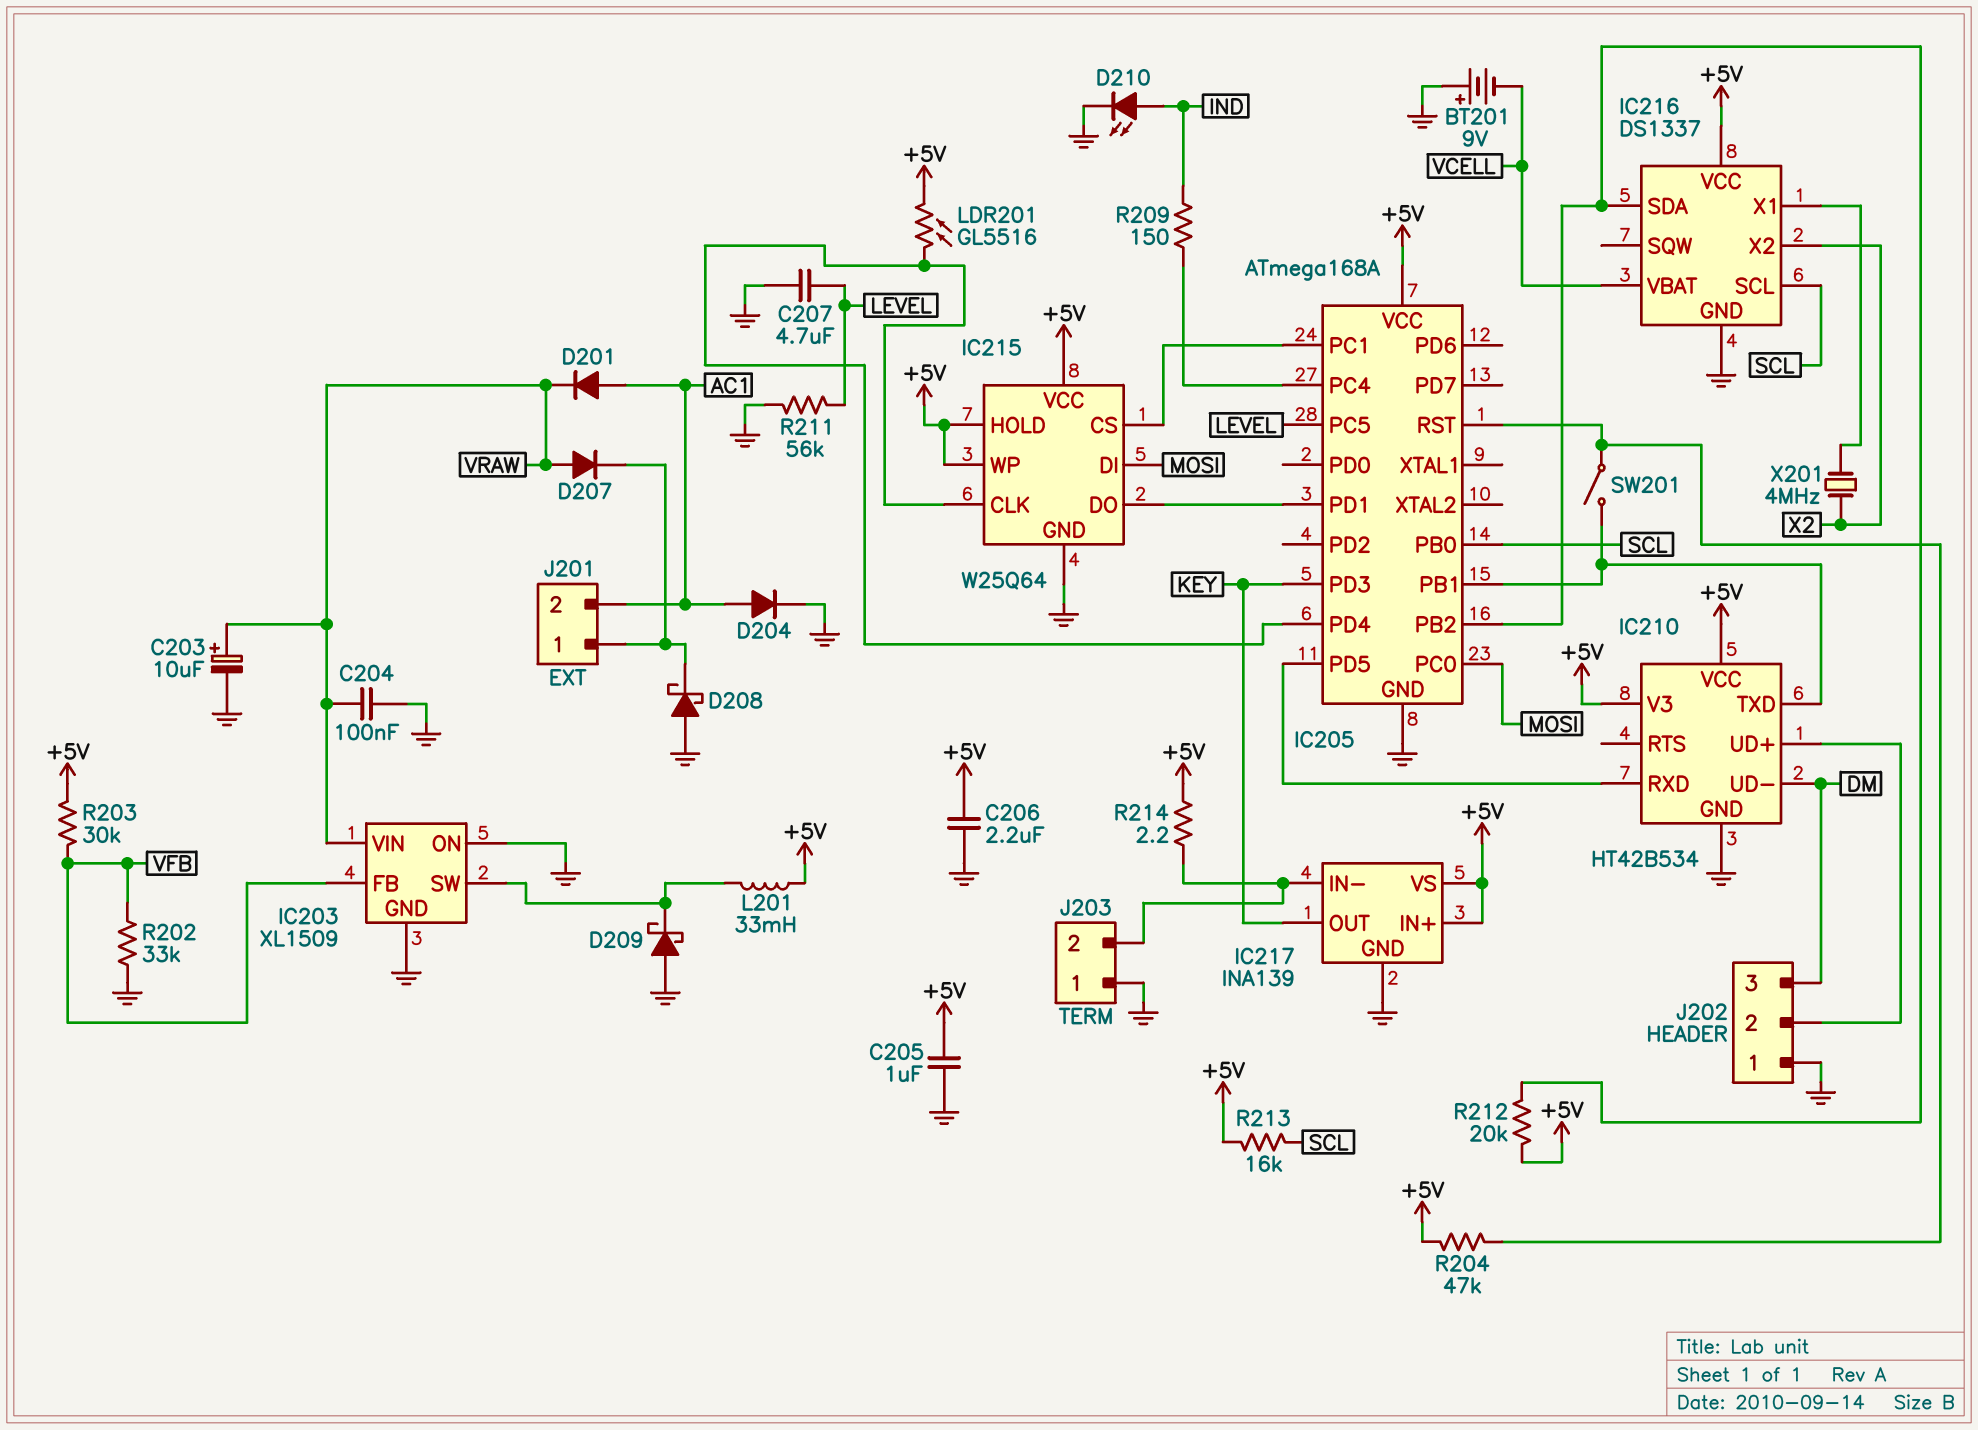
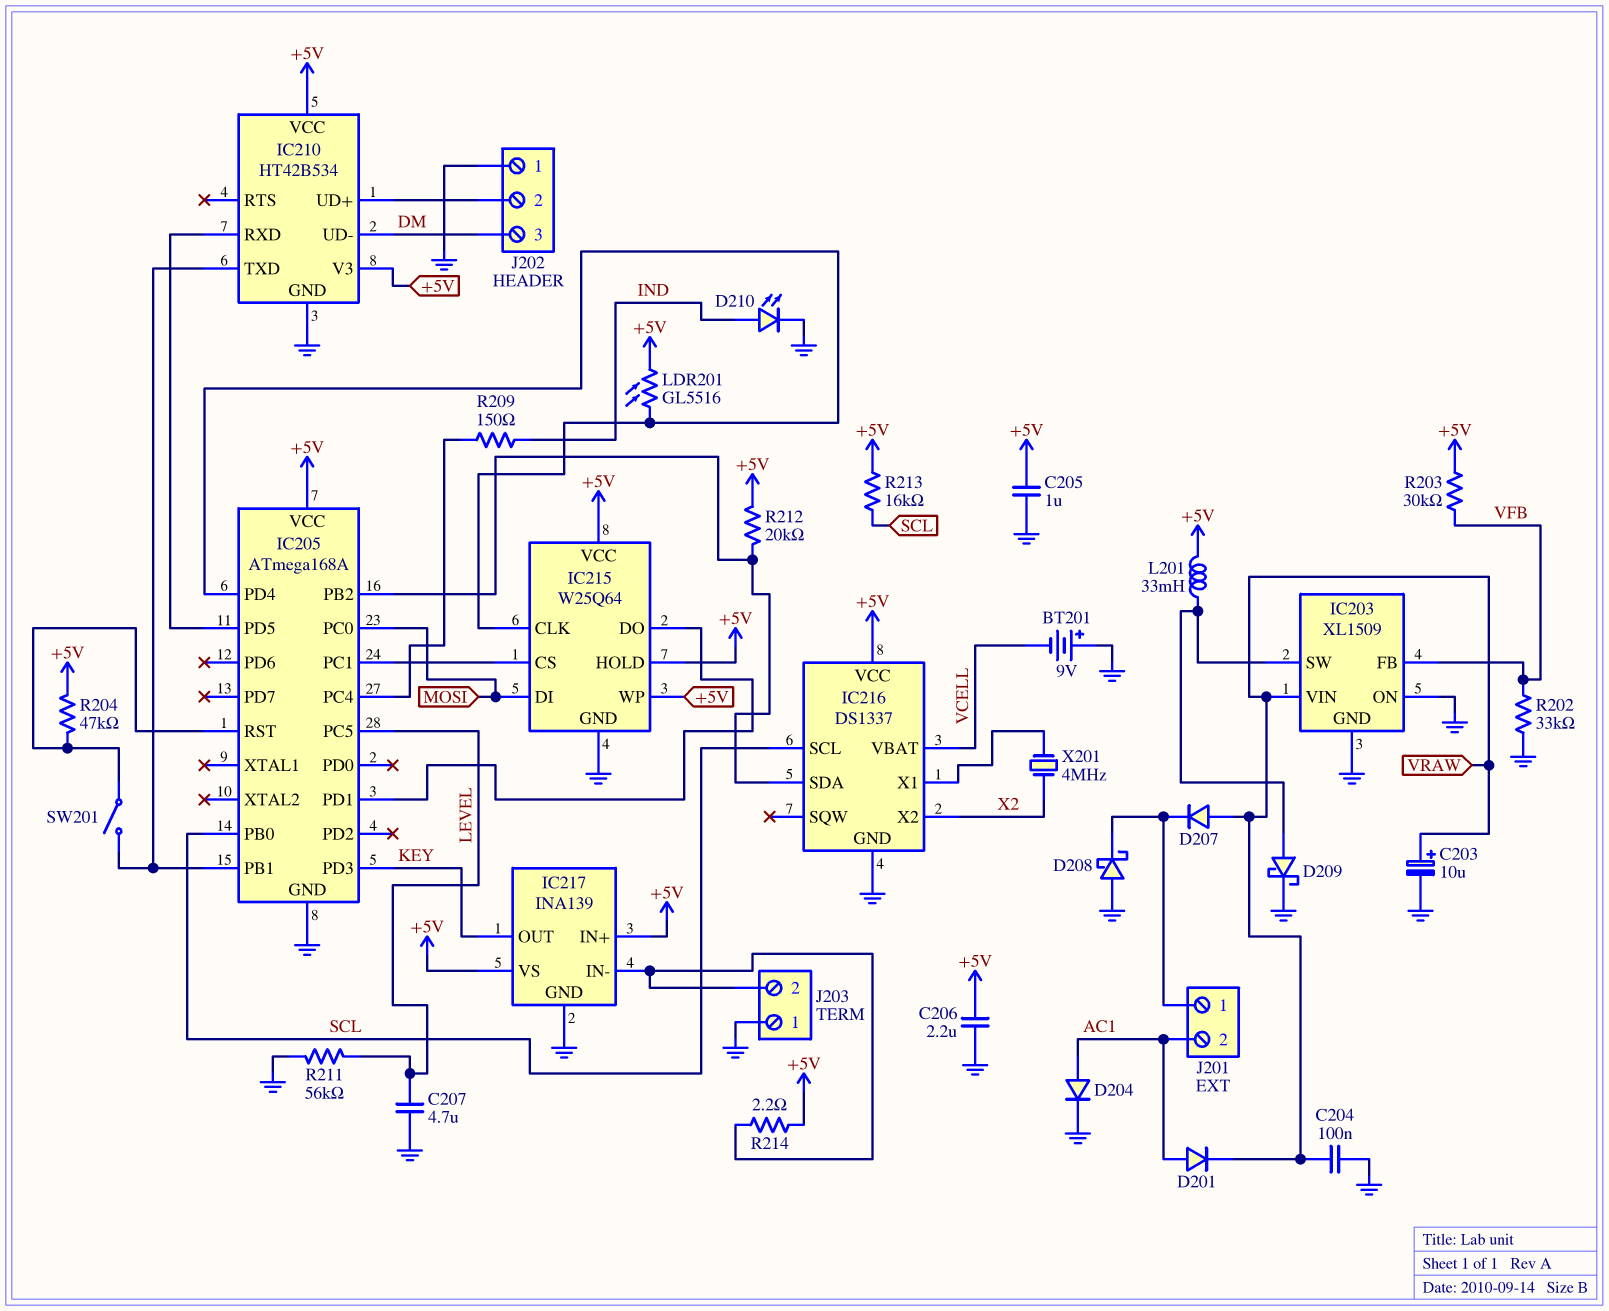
D209: schottky (A GND, K IC203/SW) -> schottky (A IC203/SW, K GND)

